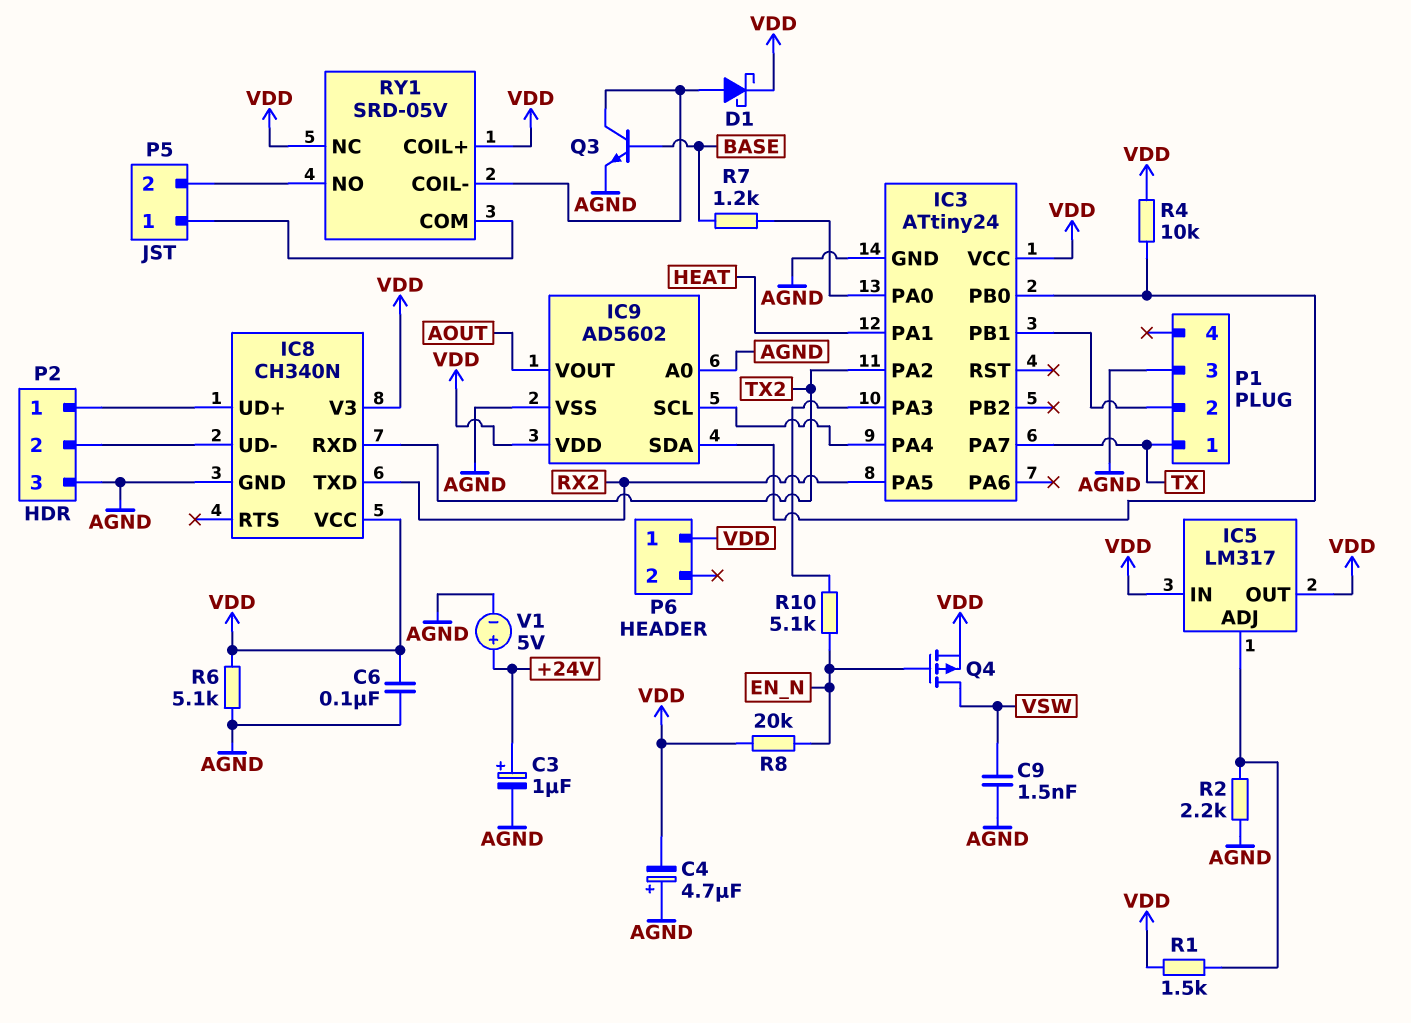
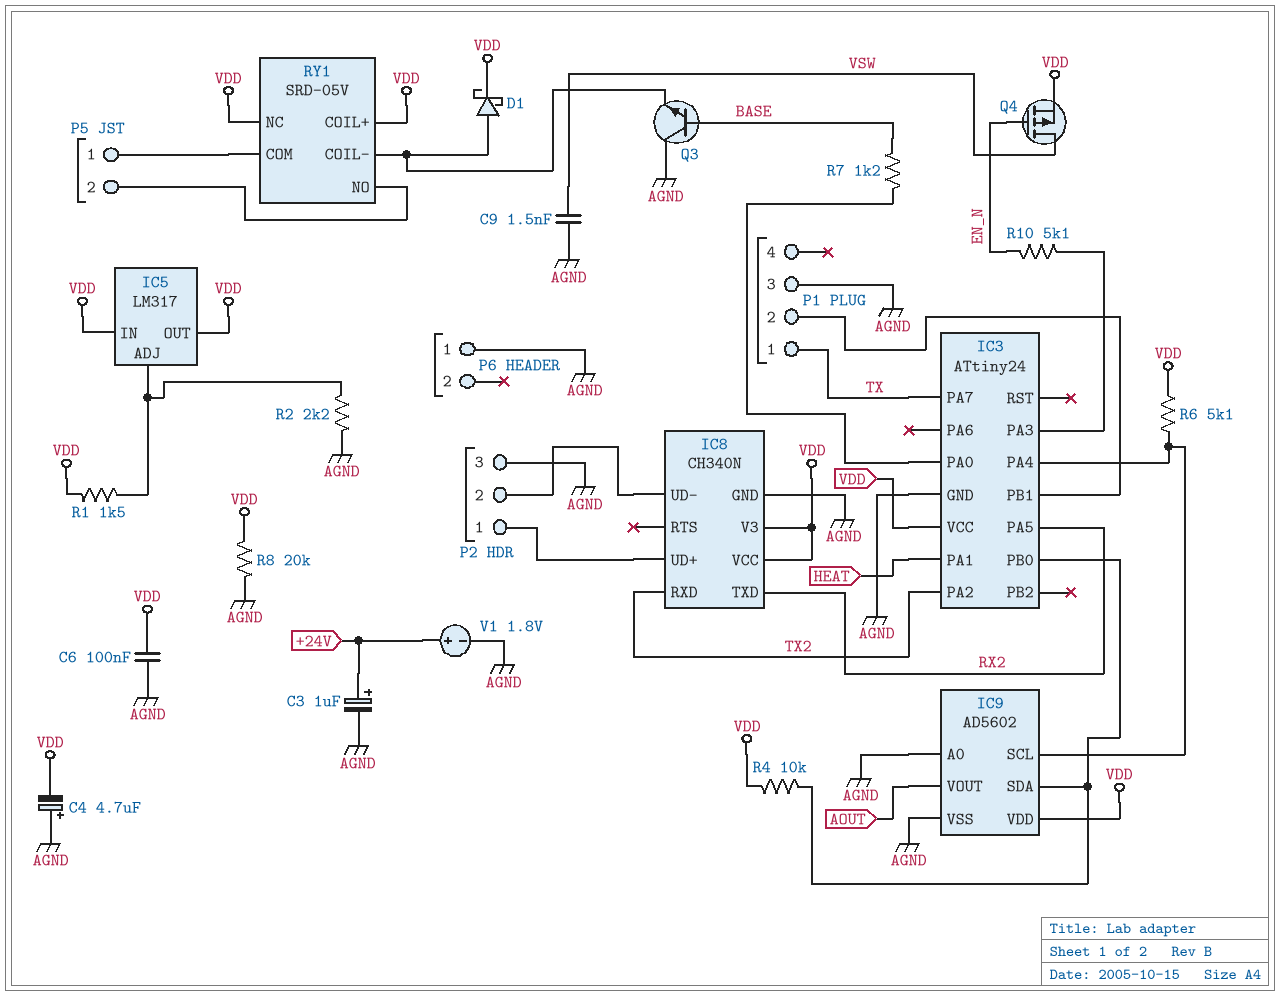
P6 pin 1: VDD -> AGND
Q3: NPN (B BASE, C RY1/COIL-, E AGND) -> NPN (B BASE, C AGND, E RY1/COIL-)
R6: 5.1k (AGND, VDD) -> 5.1k (IC3/PA4, VDD)
R8: 20k (EN_N, VDD) -> 20k (AGND, VDD)
V1: 5V (plus +24V, minus AGND) -> 1.8V (plus +24V, minus AGND)

